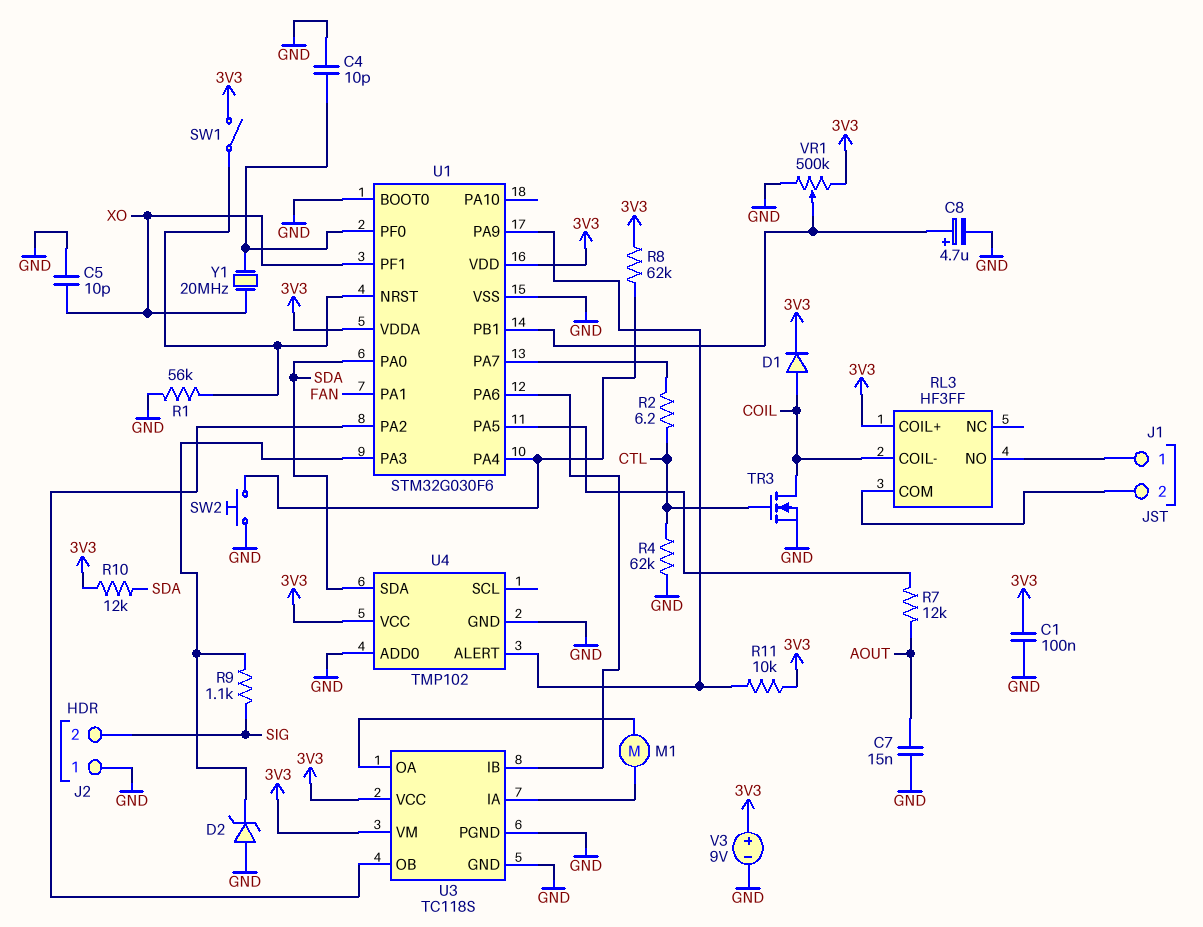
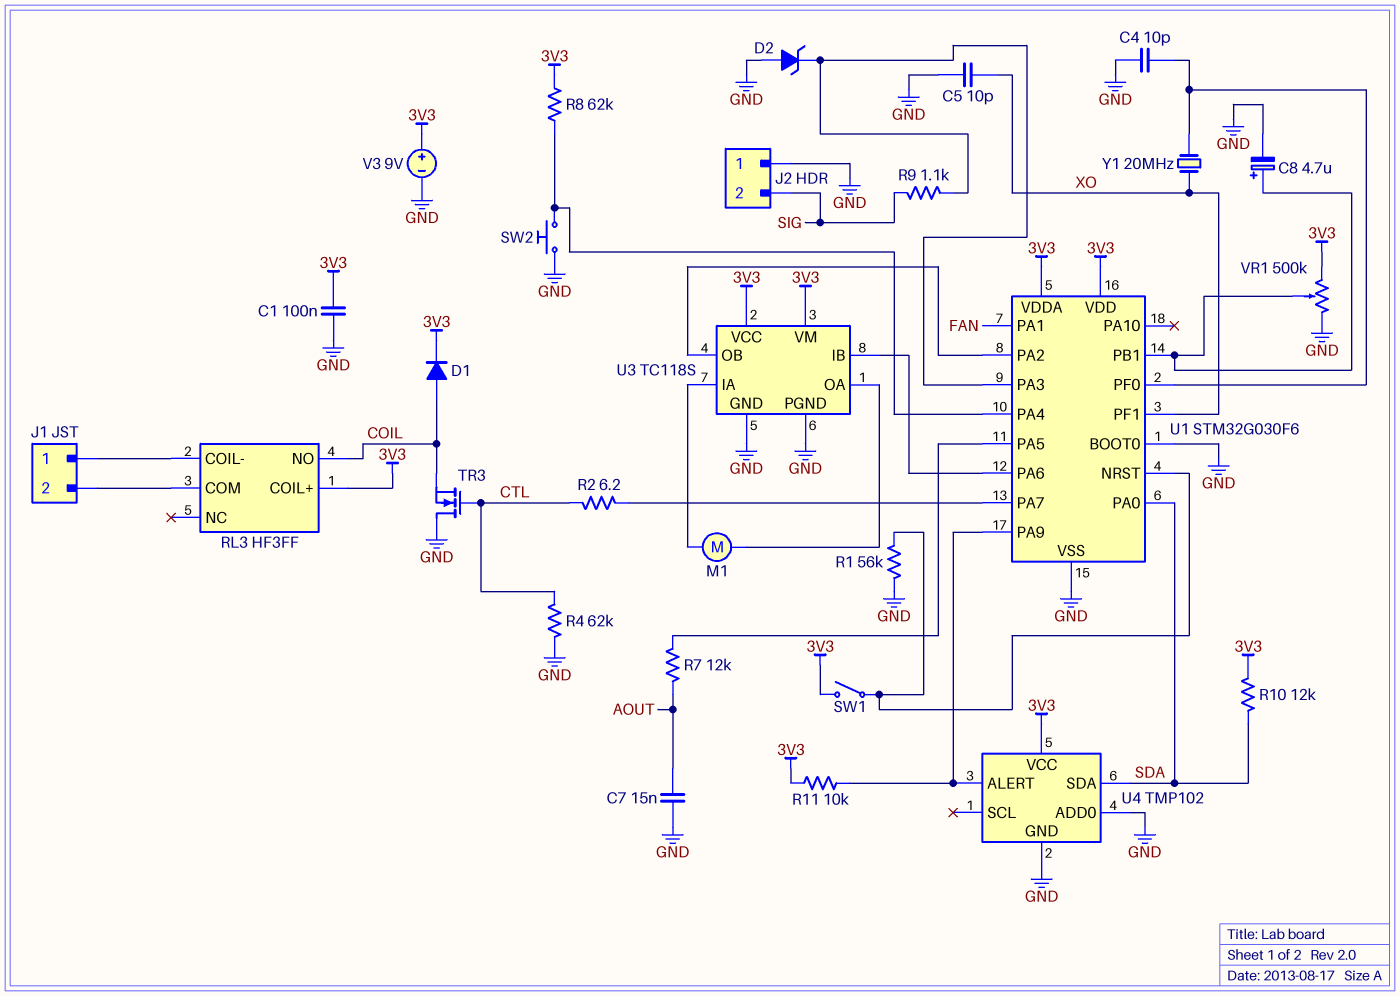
RL3 pin COIL-: COIL -> J1/1
RL3 pin NO: J1/1 -> COIL
TR3: NMOS (G CTL, D COIL, S GND) -> NMOS (G CTL, D GND, S COIL)

